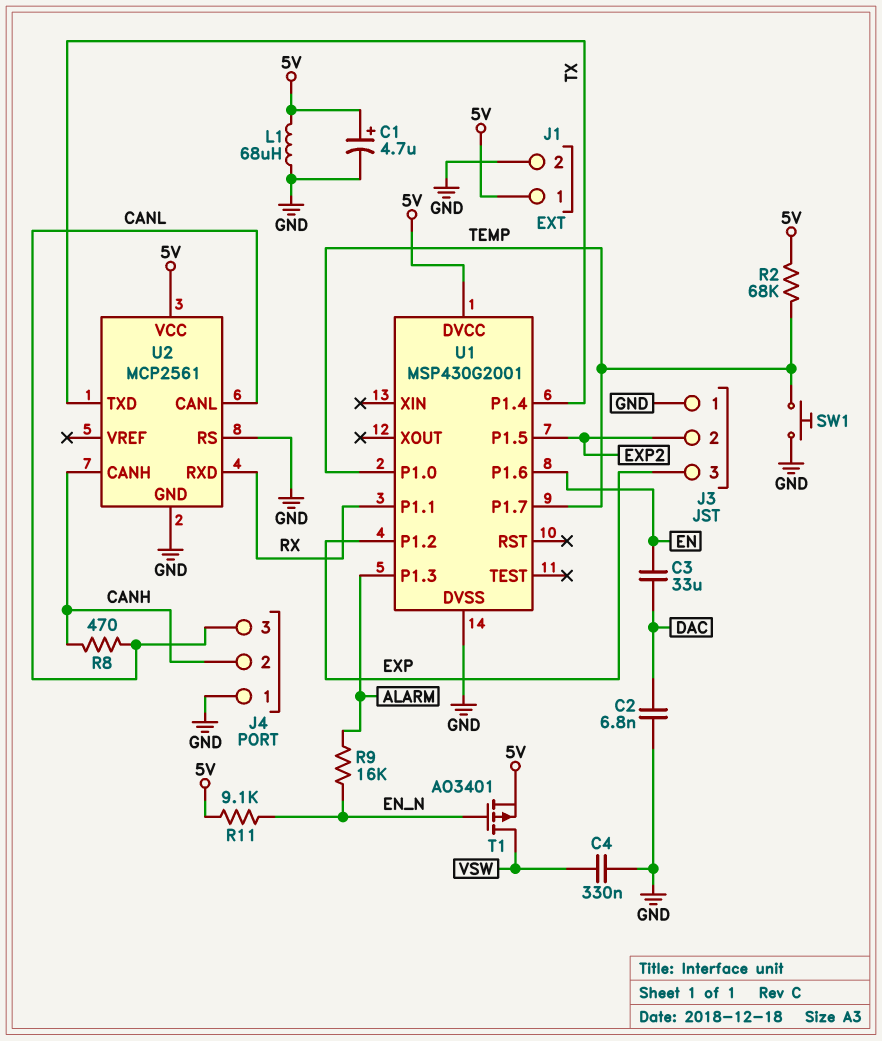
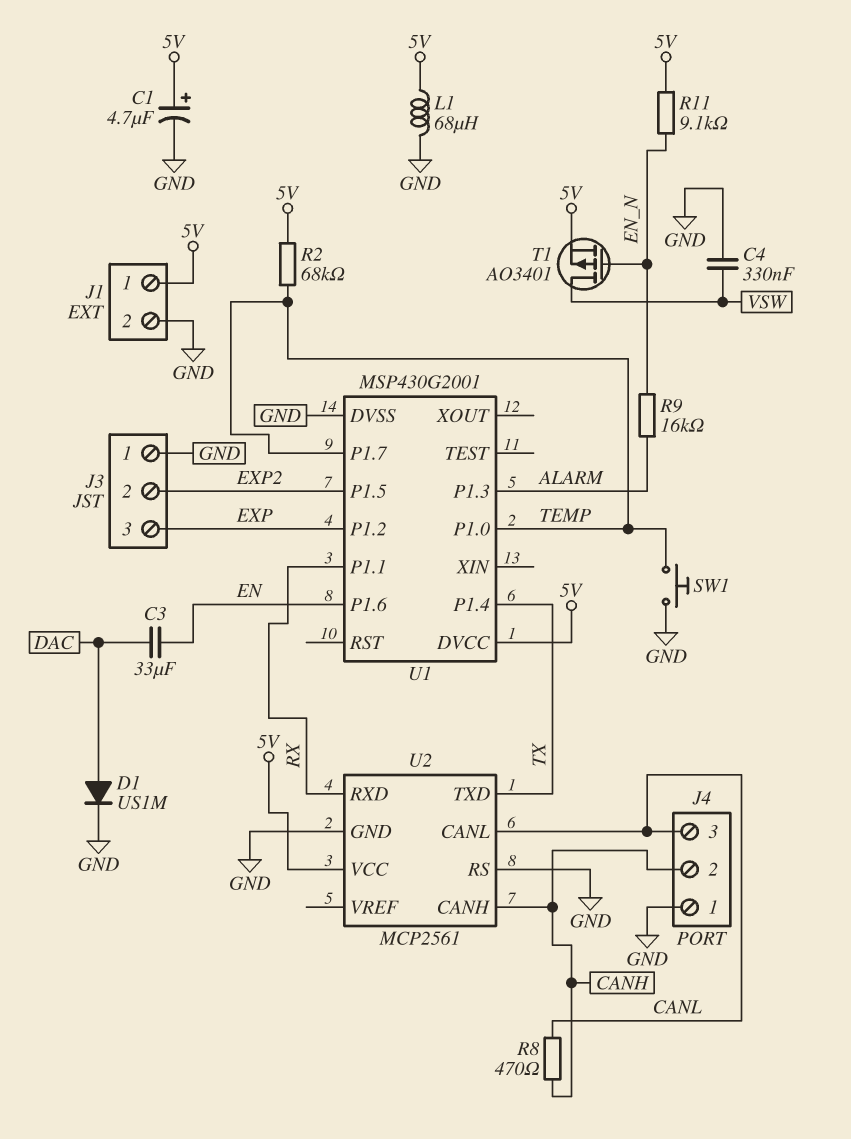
C2: 6.8nF (DAC, GND) -> none
D1: none -> diode US1M (A DAC, K GND)

